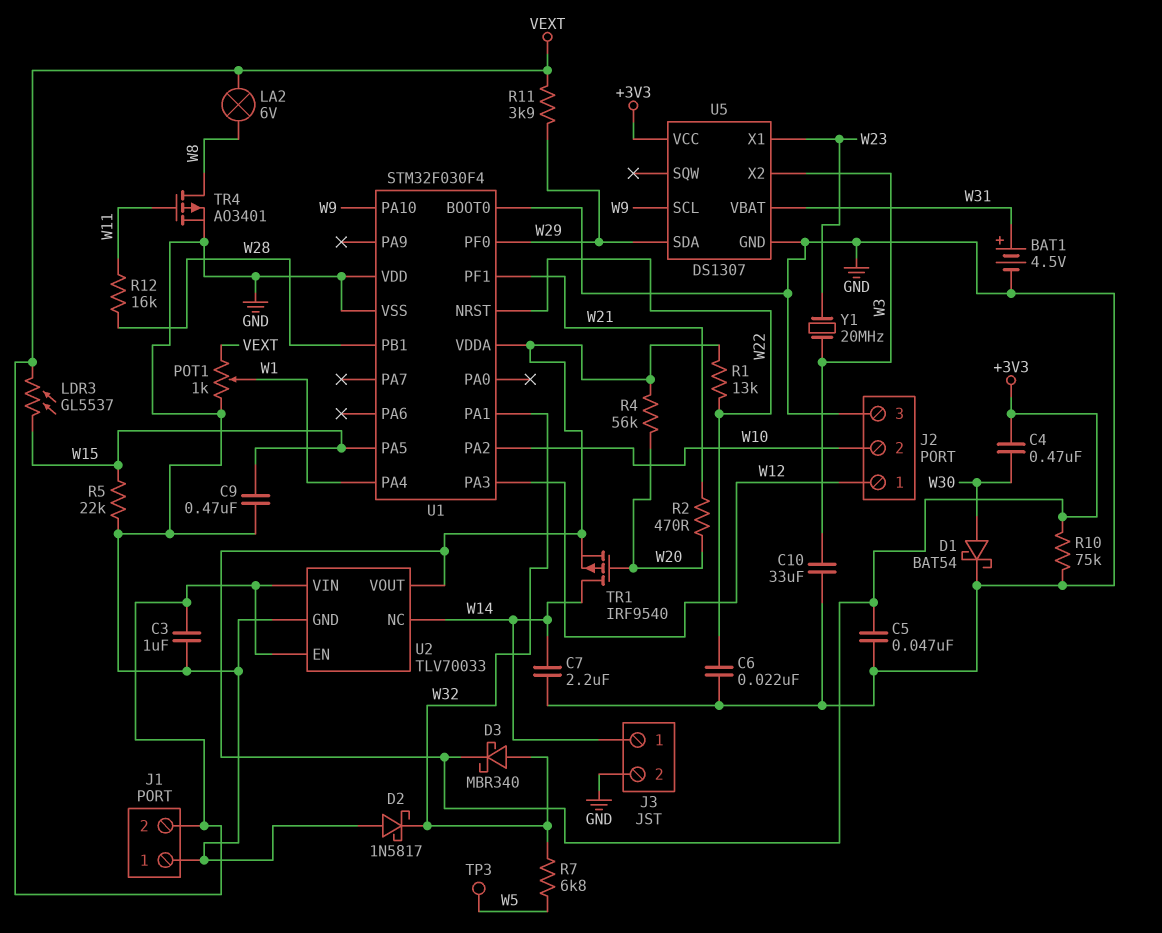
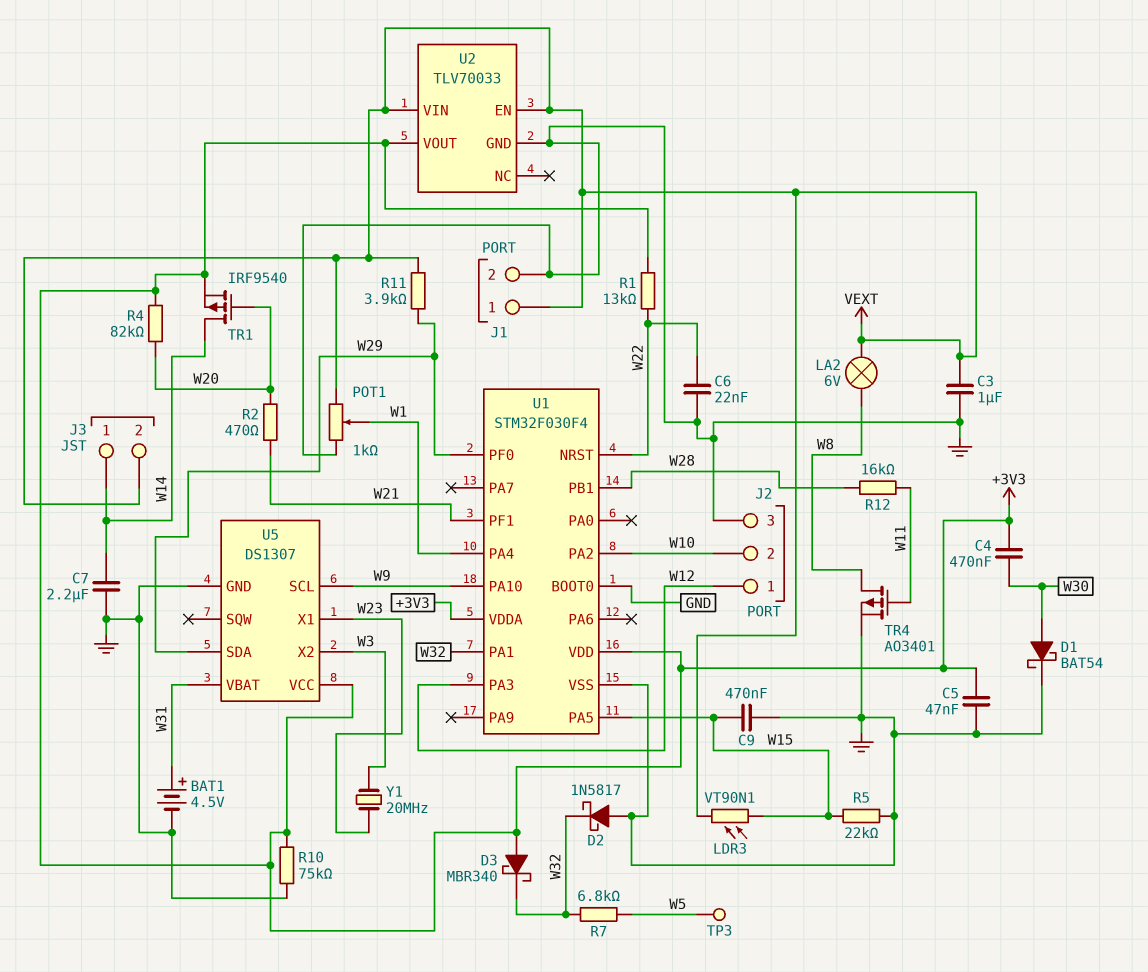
C10: 33uF (GND, W3) -> none
D3: schottky MBR340 (A W32, K +3V3) -> schottky MBR340 (A +3V3, K W32)
J1 pin 1: GND -> VEXT
J1 pin 2: VEXT -> GND
J3 pin 2: GND -> VEXT
LDR3: GL5537 (VEXT, W15) -> VT90N1 (VEXT, W15)
R4: 56k (+3V3, W20) -> 82k (+3V3, W20)
U1 pin VDD: GND -> +3V3
U2 pin NC: W14 -> none

